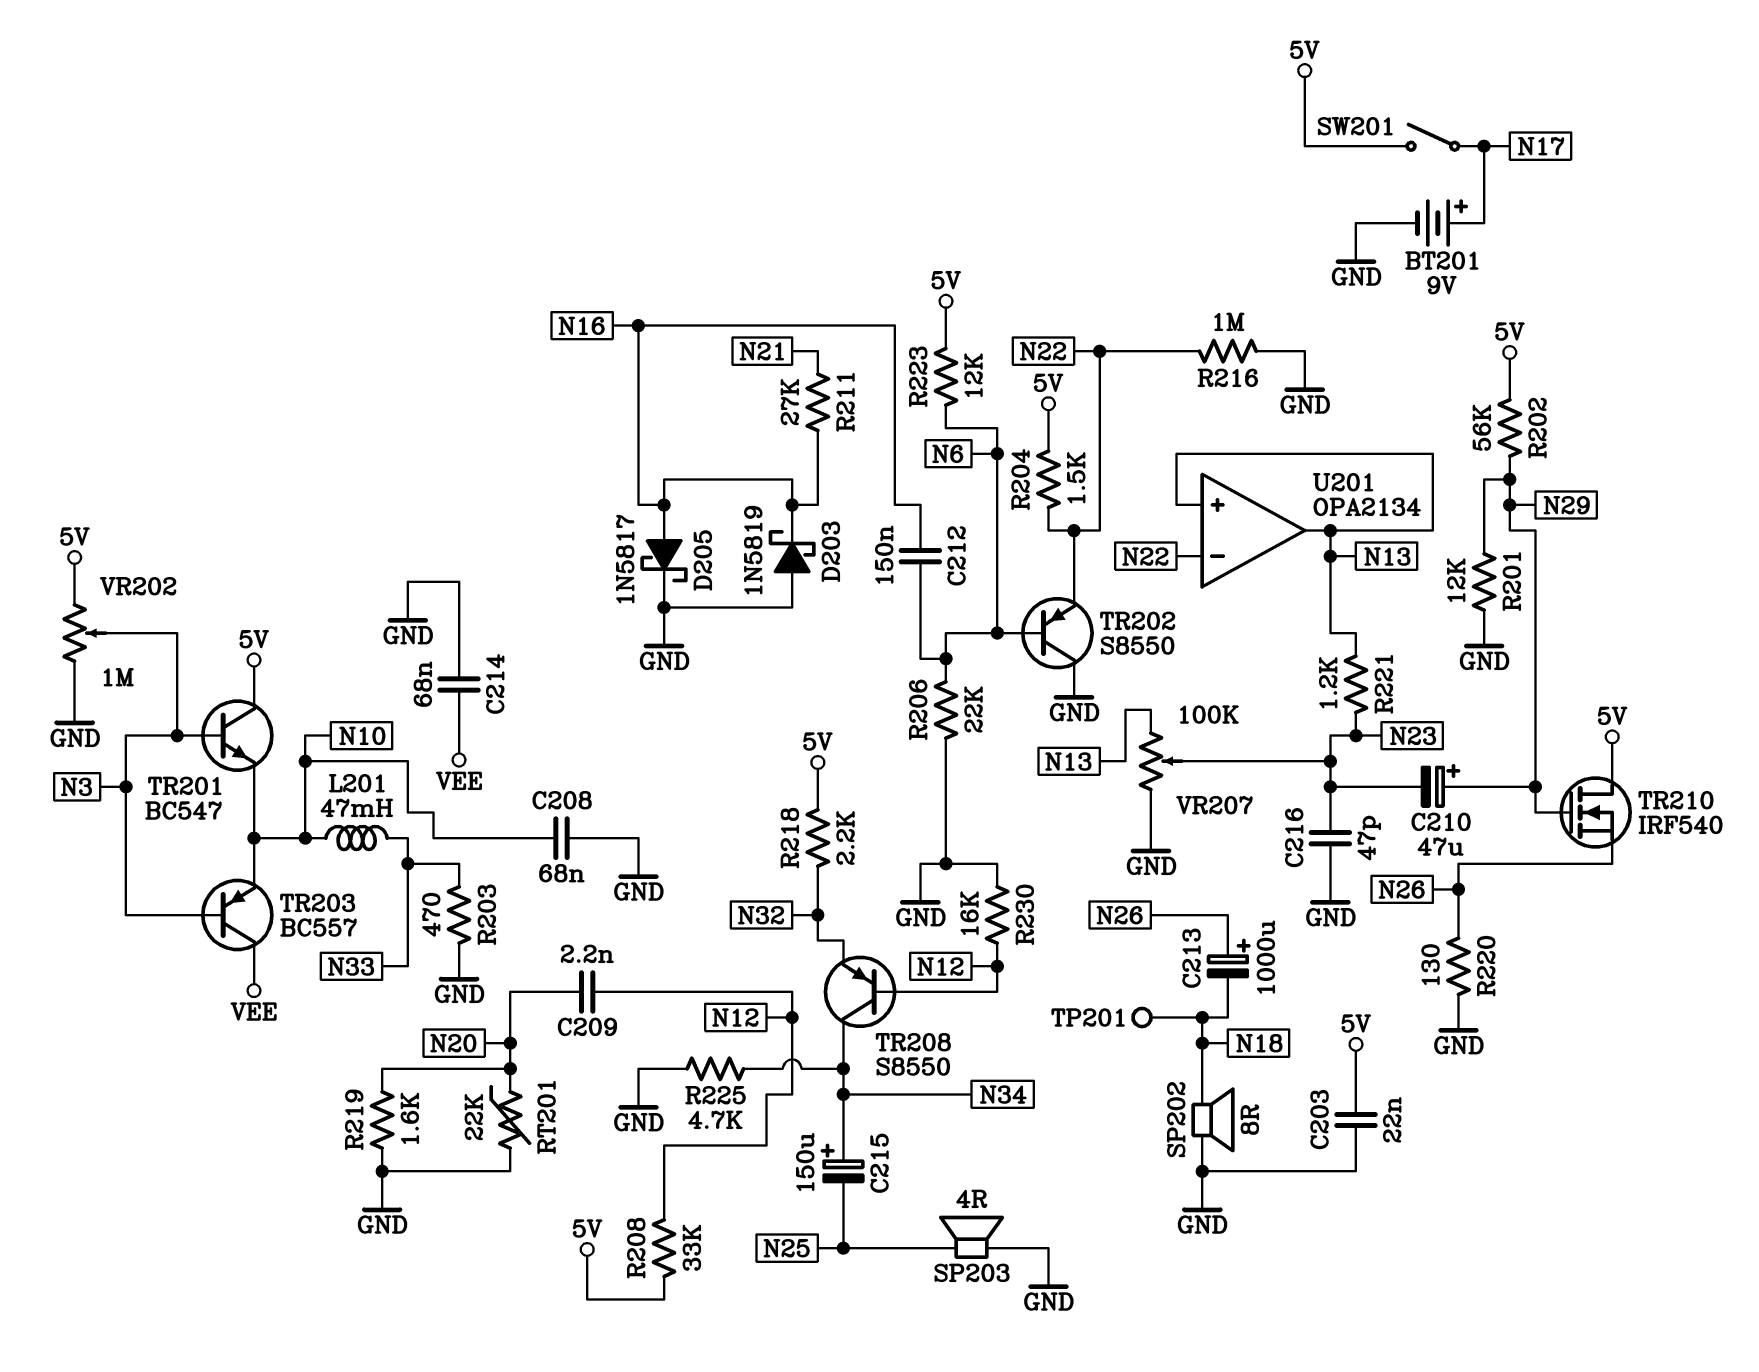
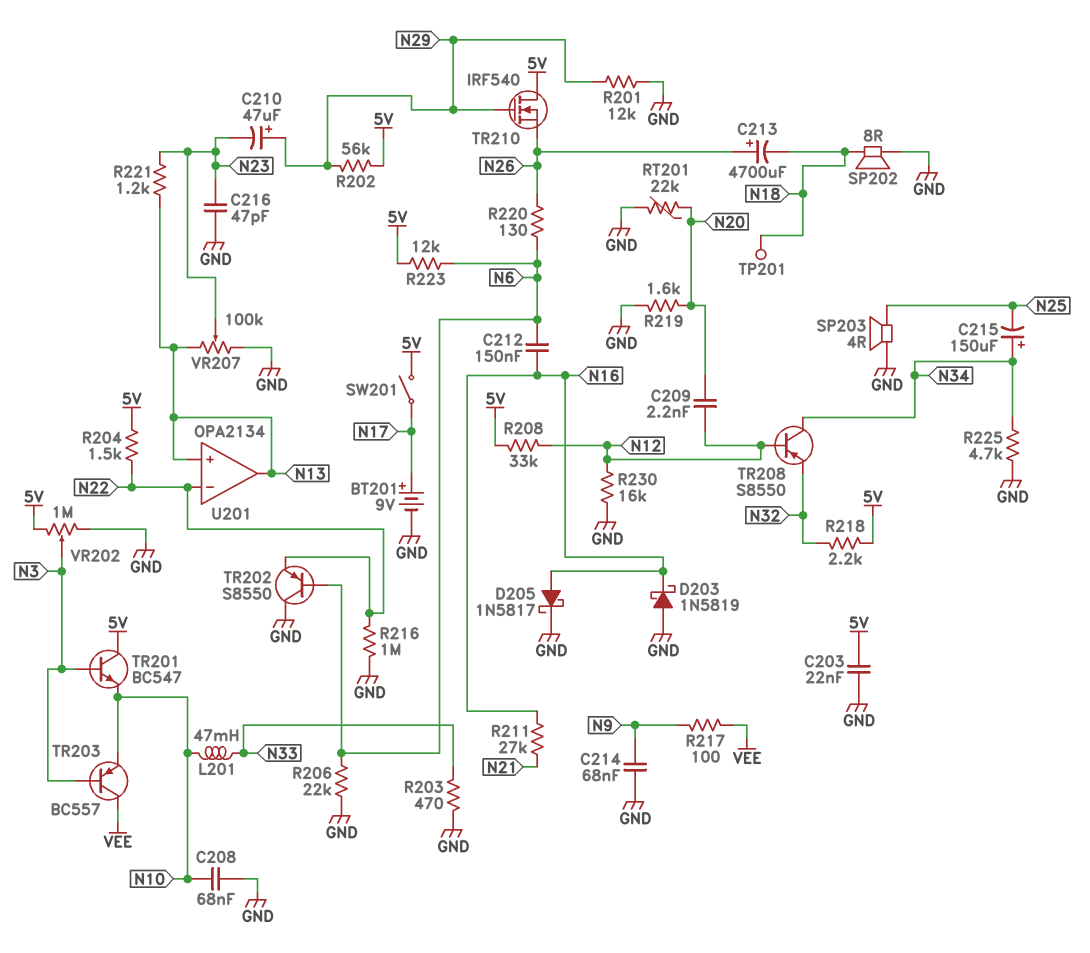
C213: 1000uF (plus N26, minus N18) -> 4700uF (plus N26, minus N18)
C214: 68nF (GND, VEE) -> 68nF (GND, N9)
R217: none -> 100 (N9, VEE)
R220: 130 (GND, N26) -> 130 (N6, N26)

